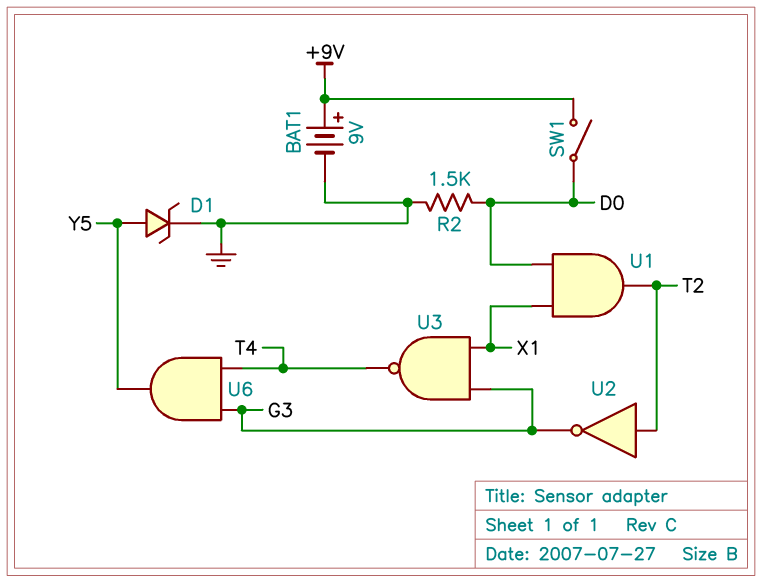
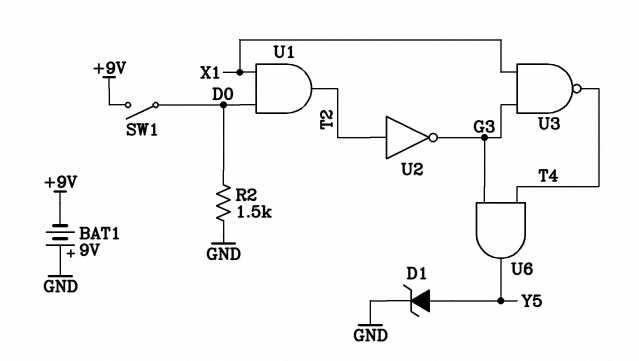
BAT1: 9V (plus +9V, minus GND) -> 9V (plus GND, minus +9V)

